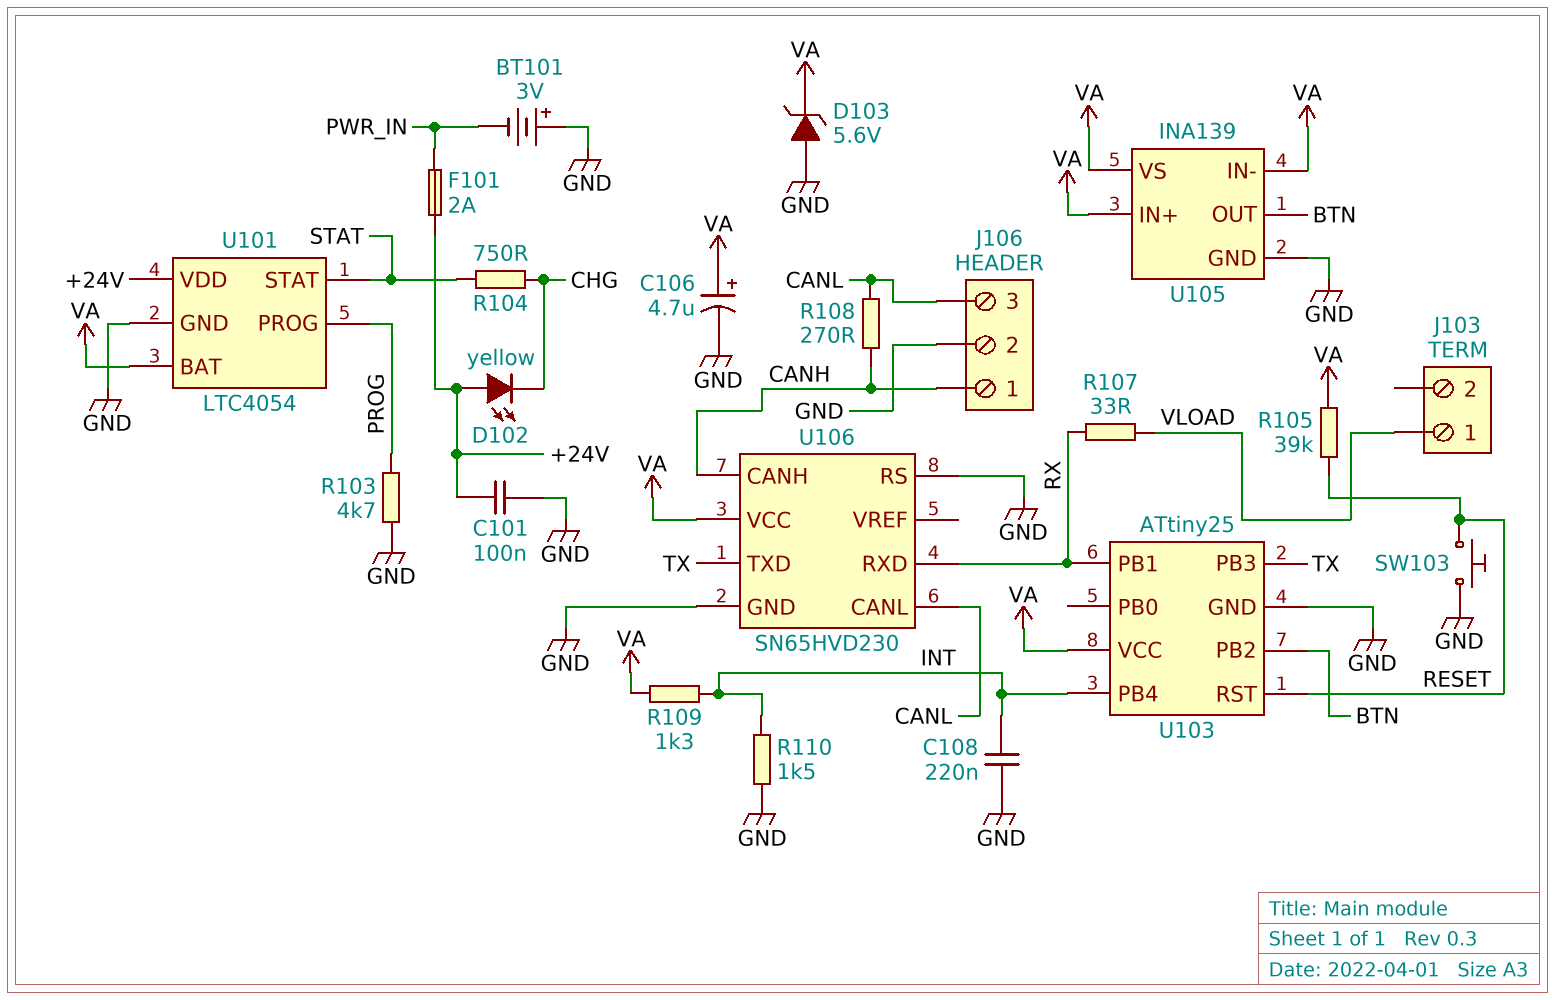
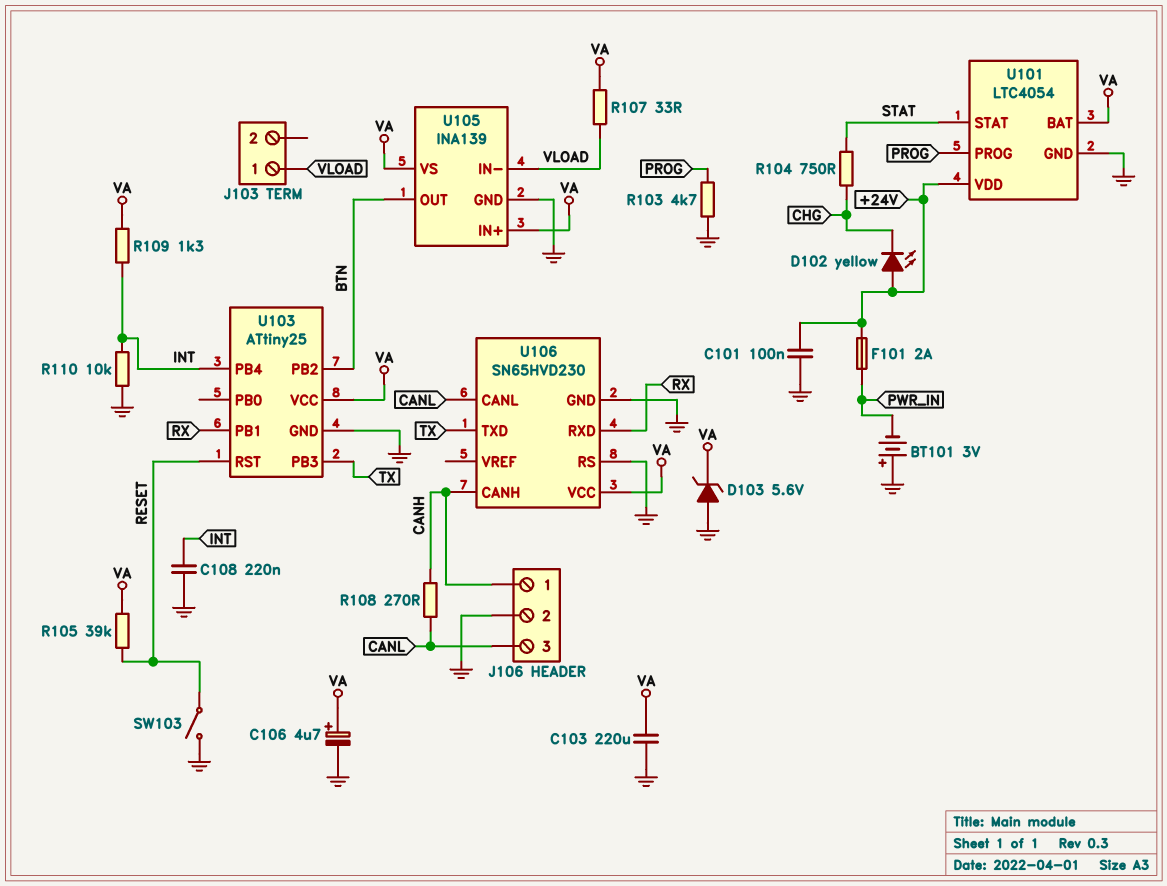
C103: none -> 220uF (GND, VA)
R107: 33 (RX, VLOAD) -> 33 (VA, VLOAD)
R110: 1.5k (GND, INT) -> 10k (GND, INT)
SW103: button (GND, RESET) -> switch (GND, RESET)
U105 pin IN-: VA -> VLOAD

